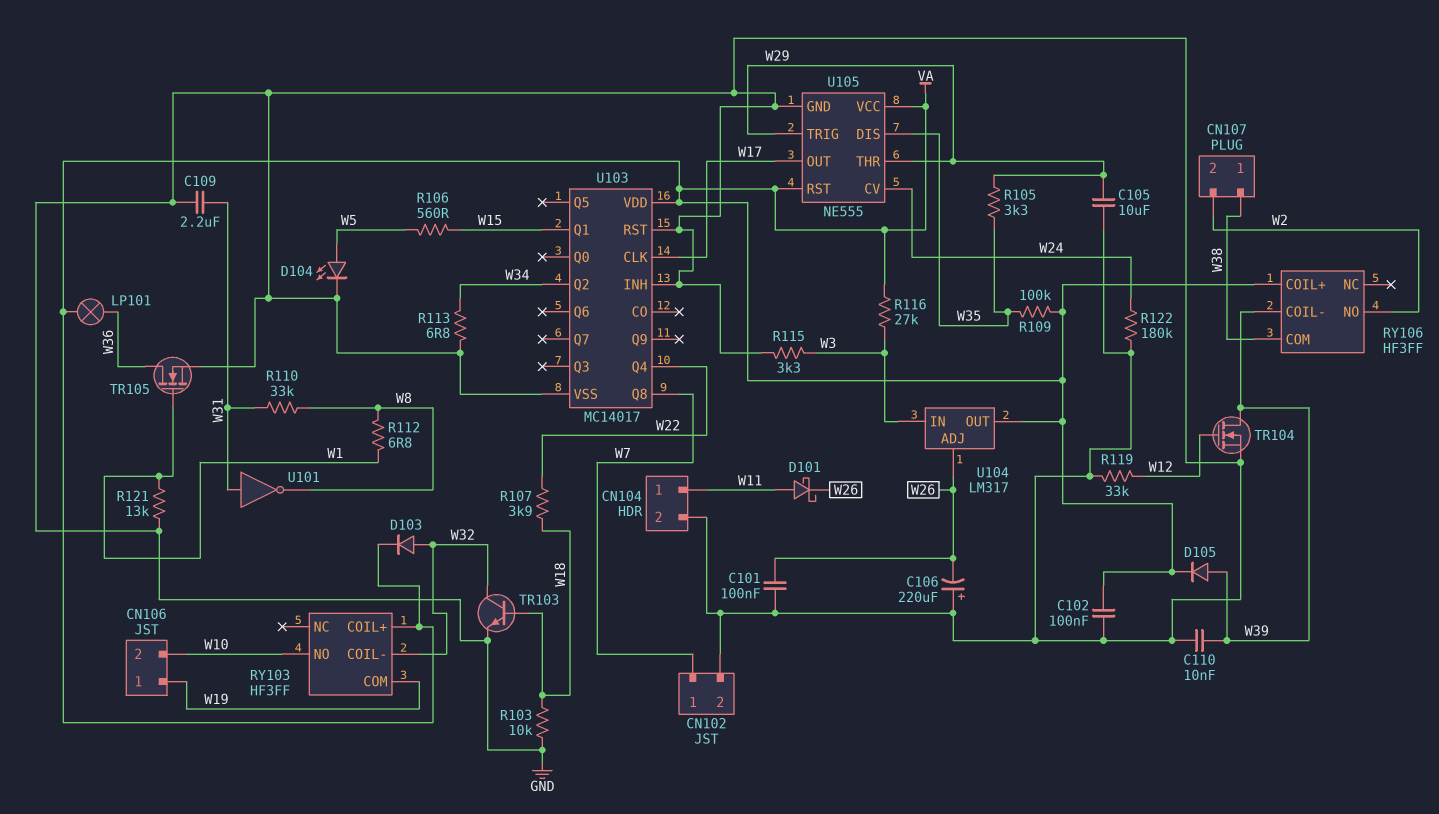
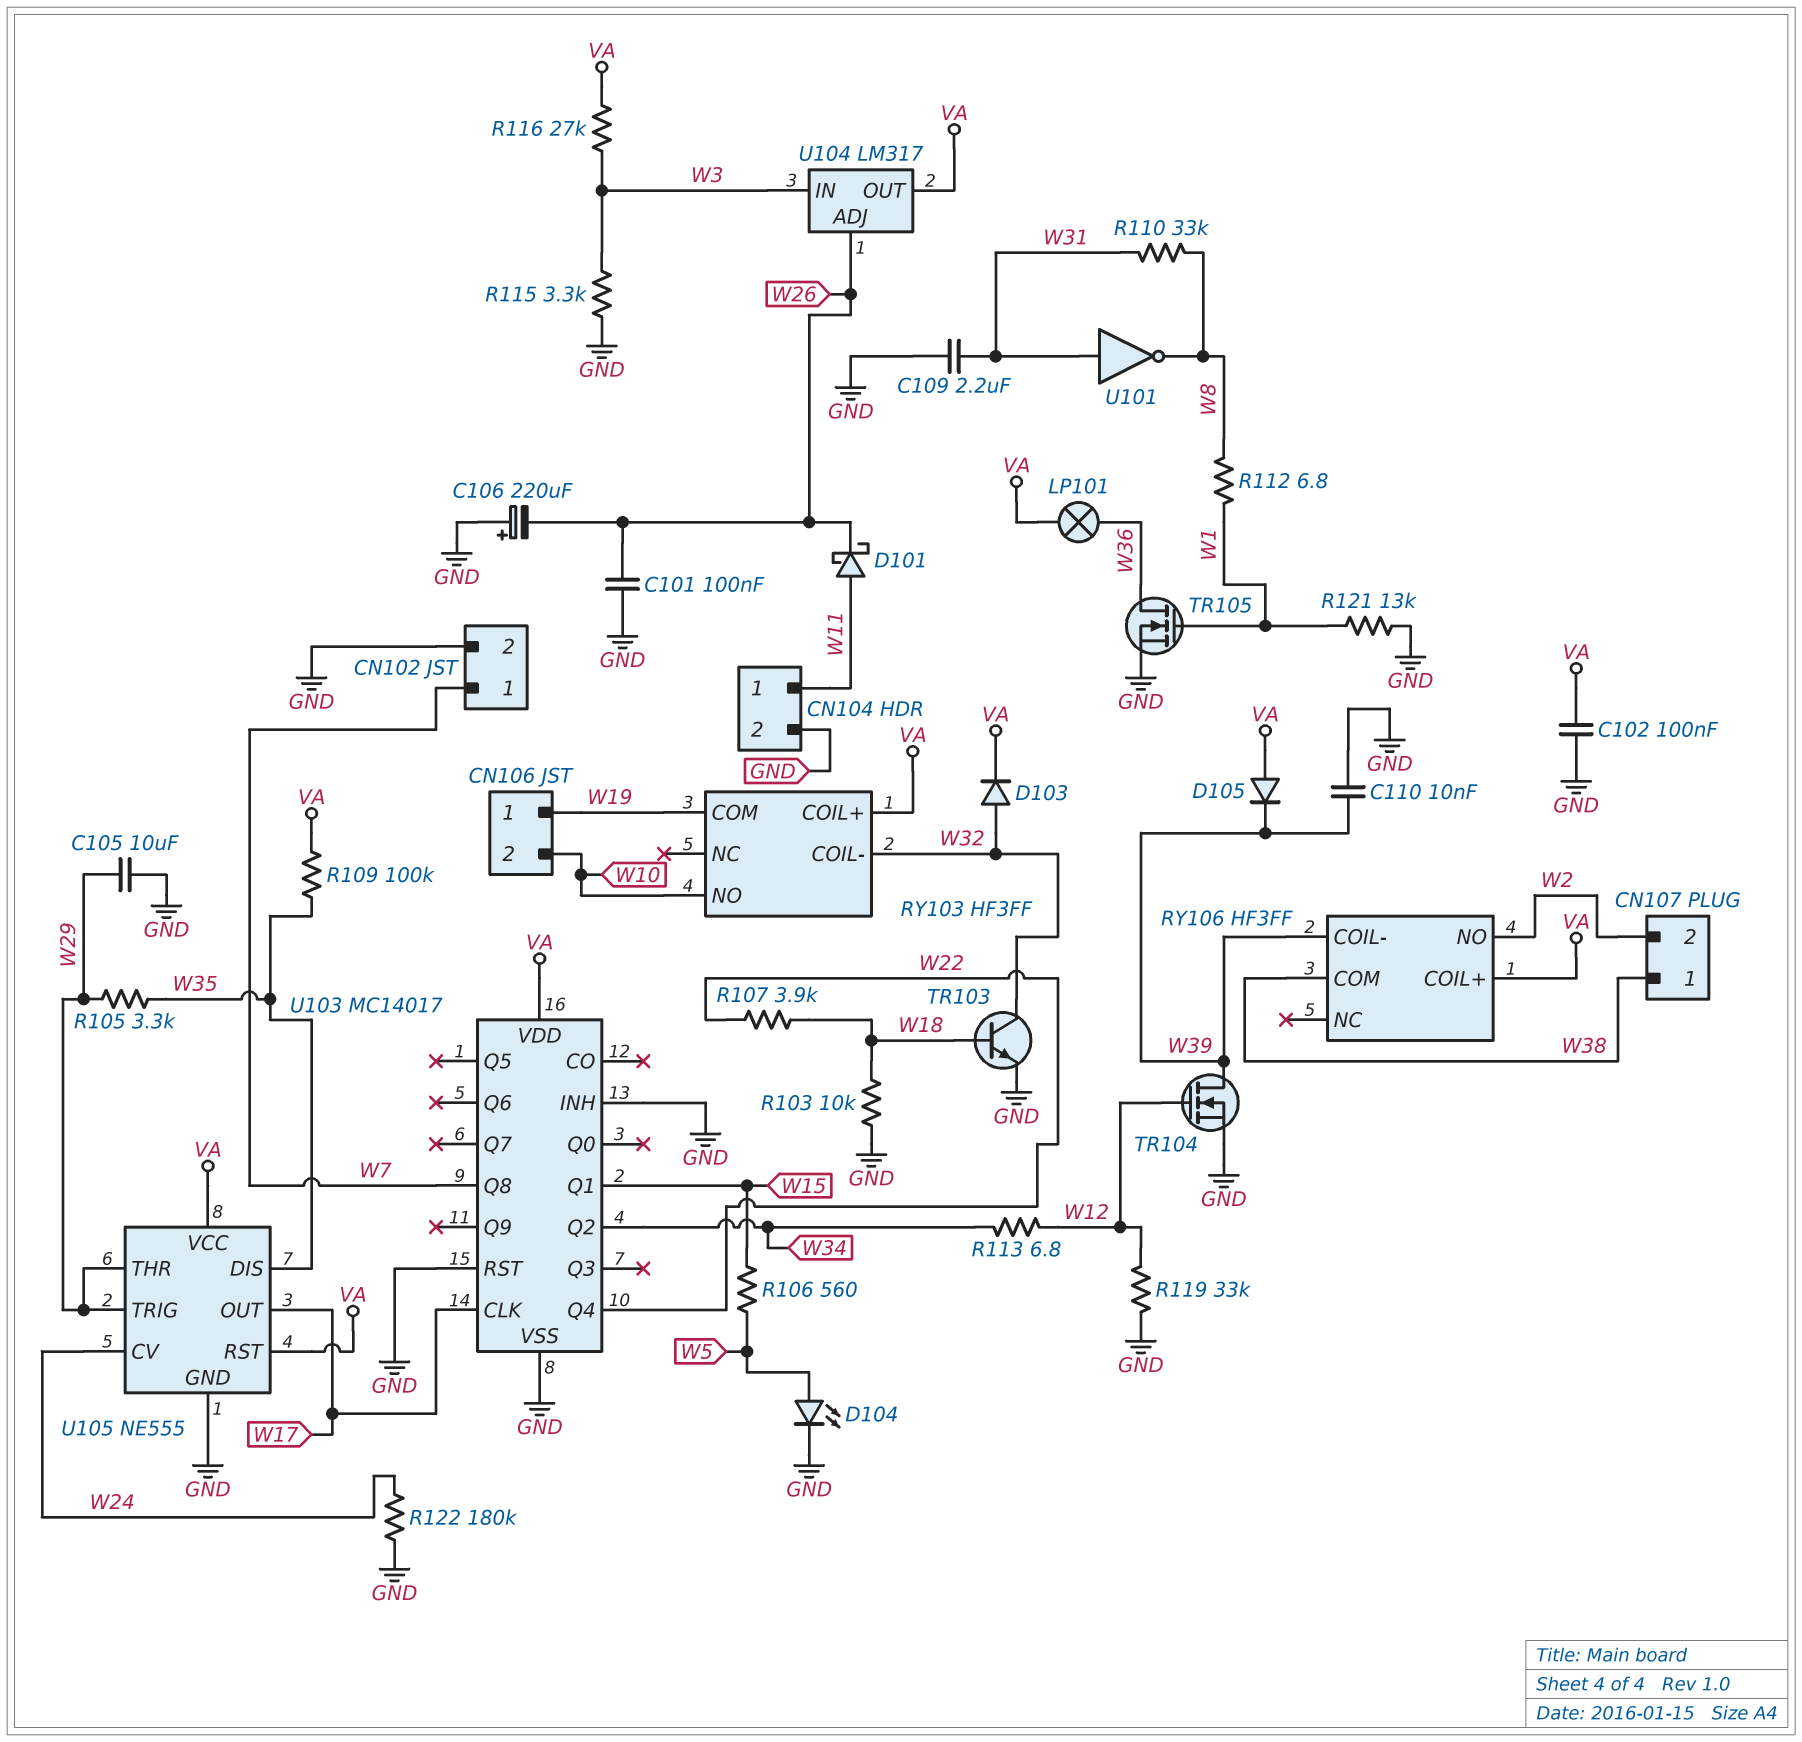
D105: diode (A W39, K VA) -> diode (A VA, K W39)
R113: 6.8 (GND, W34) -> 6.8 (W12, W34)

